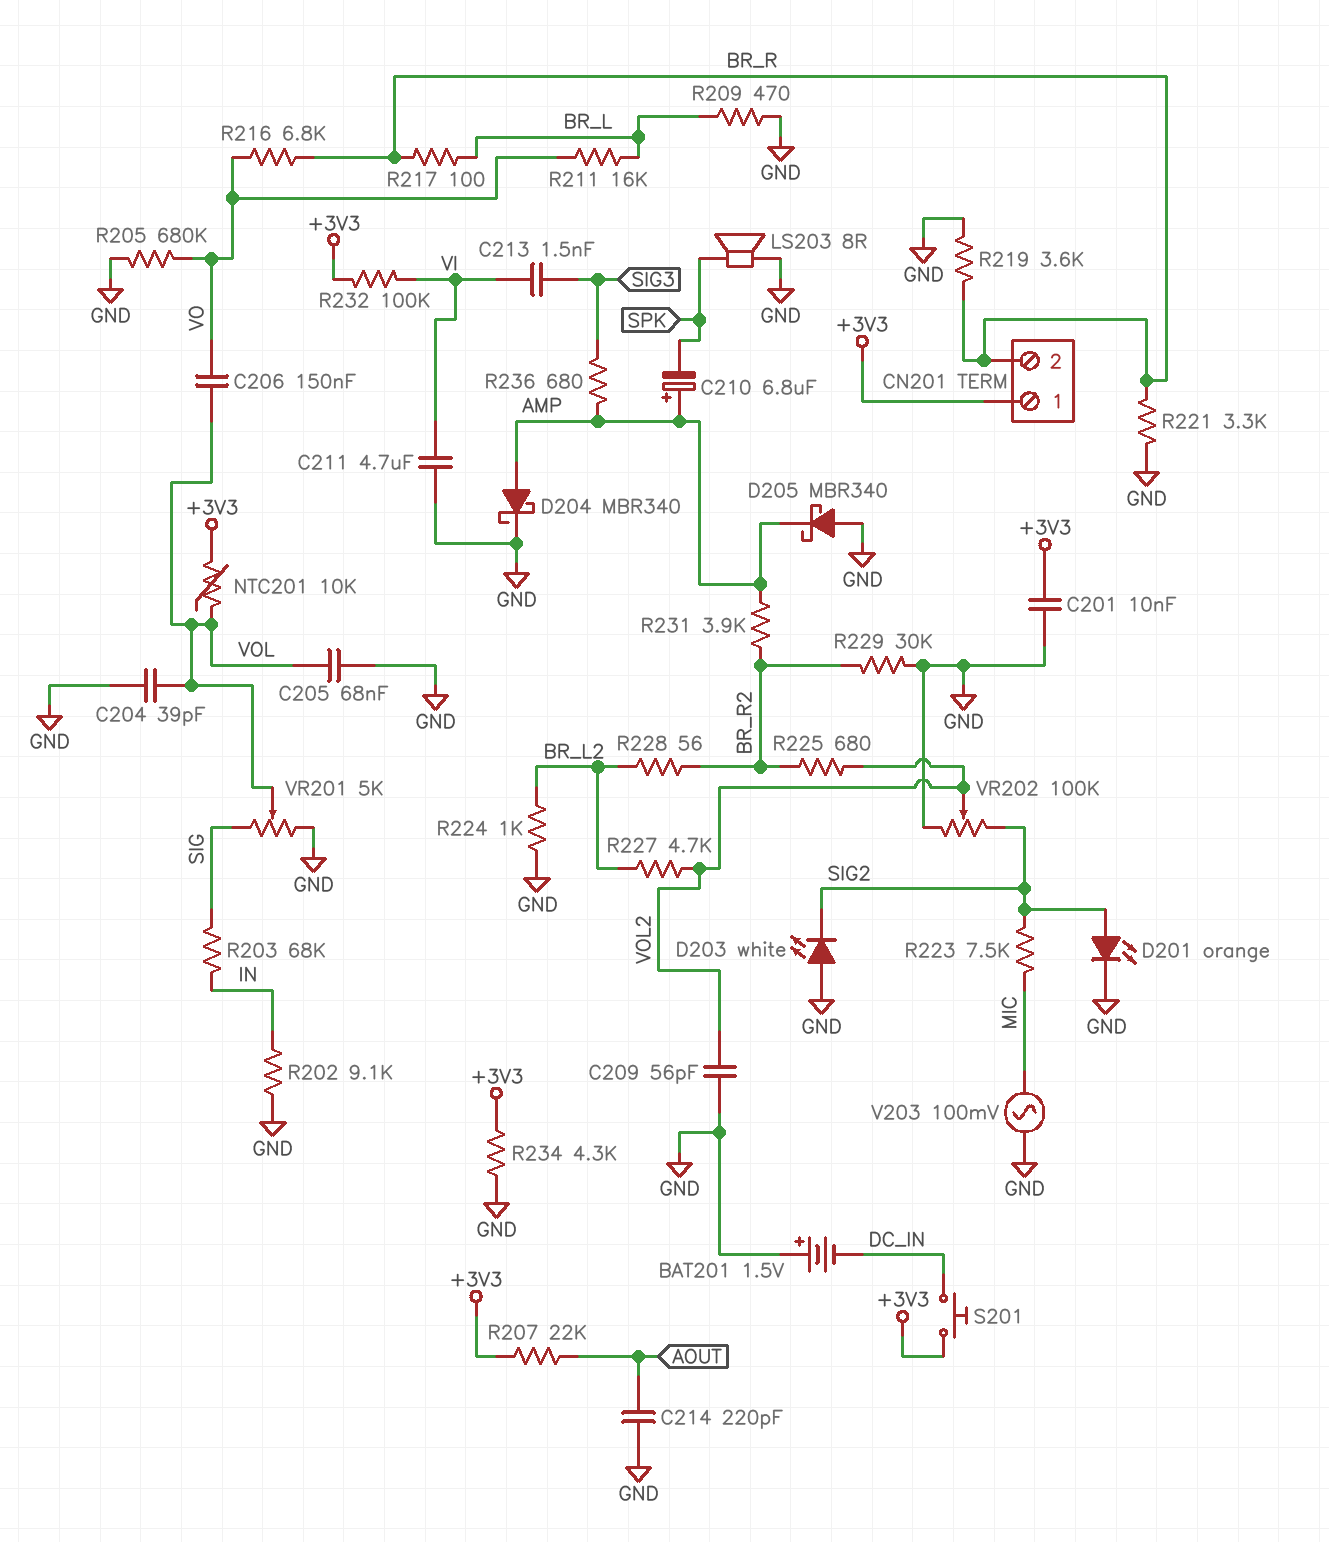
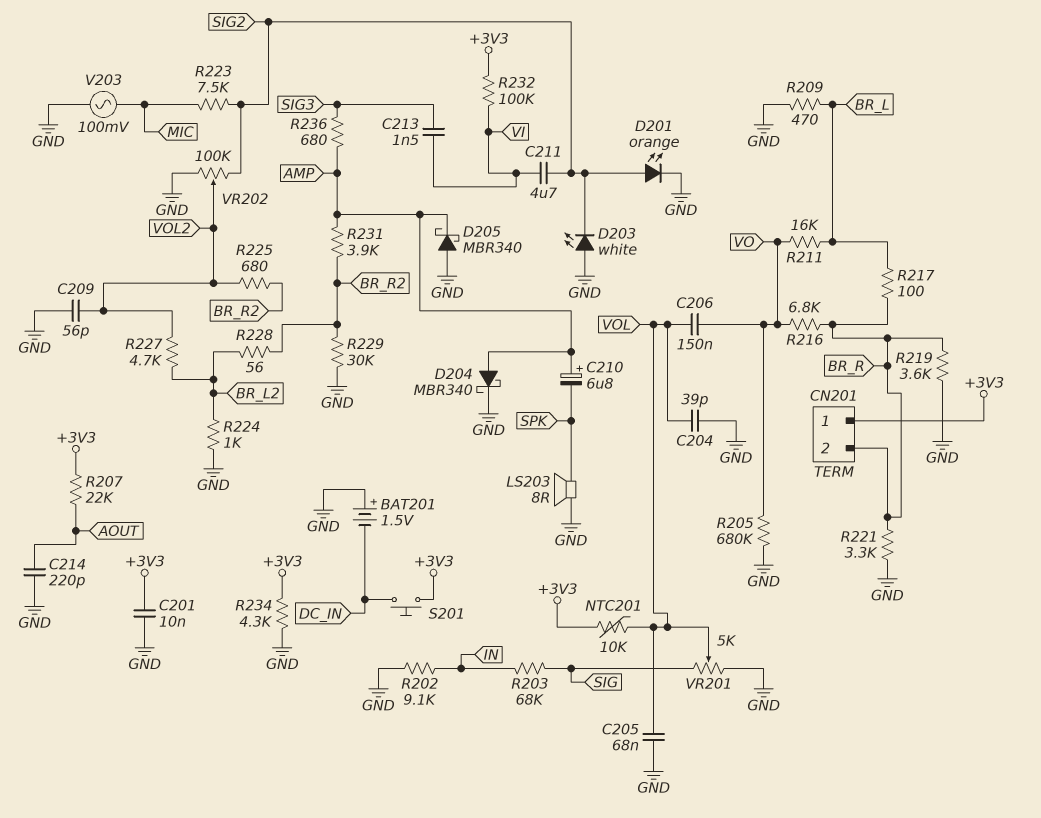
C211: 4.7uF (GND, VI) -> 4.7uF (SIG2, VI)

